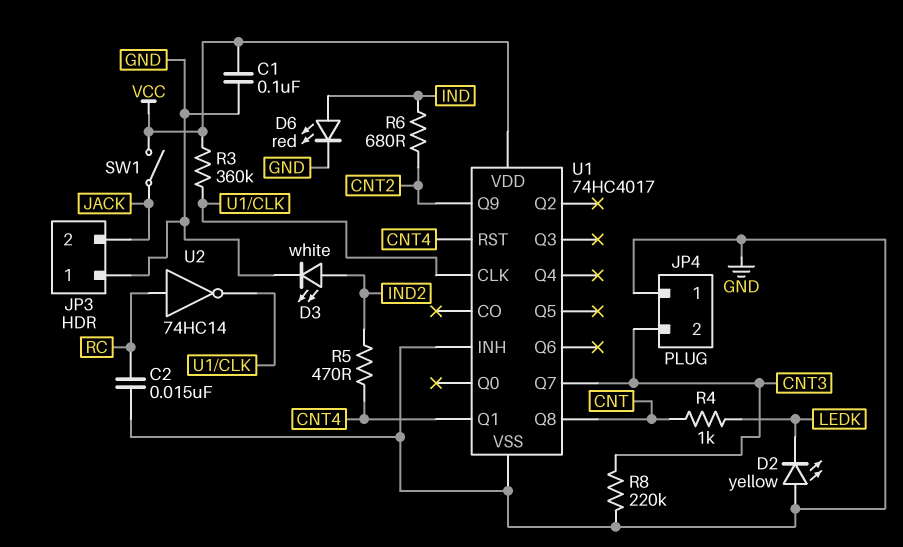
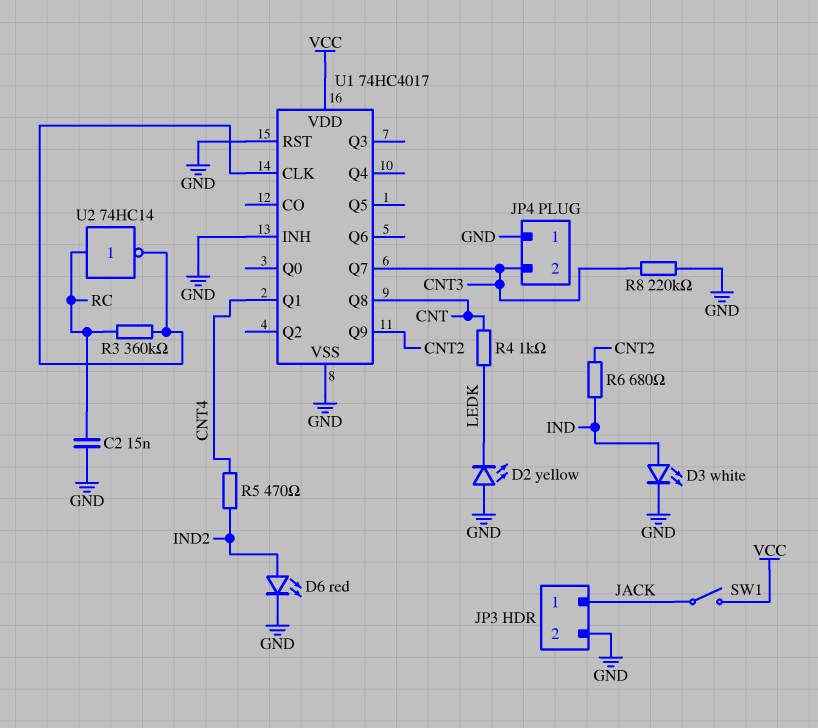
C1: 100nF (GND, VCC) -> none
D3: LED white (A IND2, K GND) -> LED white (A IND, K GND)
D6: LED red (A IND, K GND) -> LED red (A IND2, K GND)
JP3 pin 1: GND -> JACK
JP3 pin 2: JACK -> GND
R3: 360k (U1/CLK, VCC) -> 360k (RC, U1/CLK)
U1 pin RST: CNT4 -> GND

